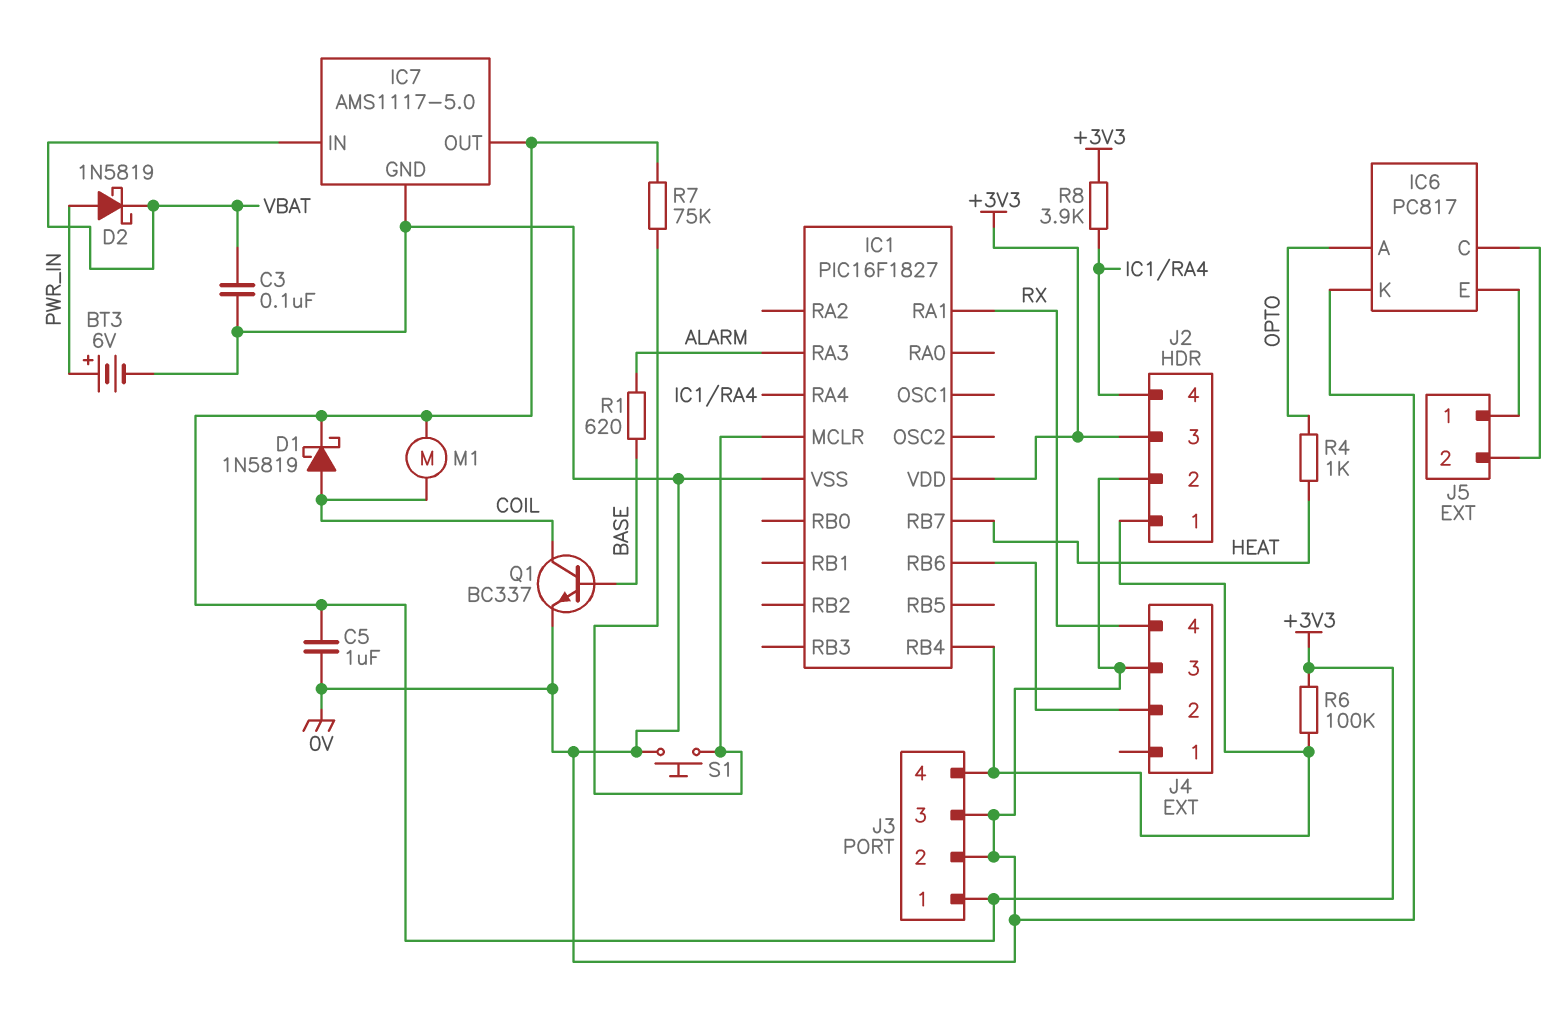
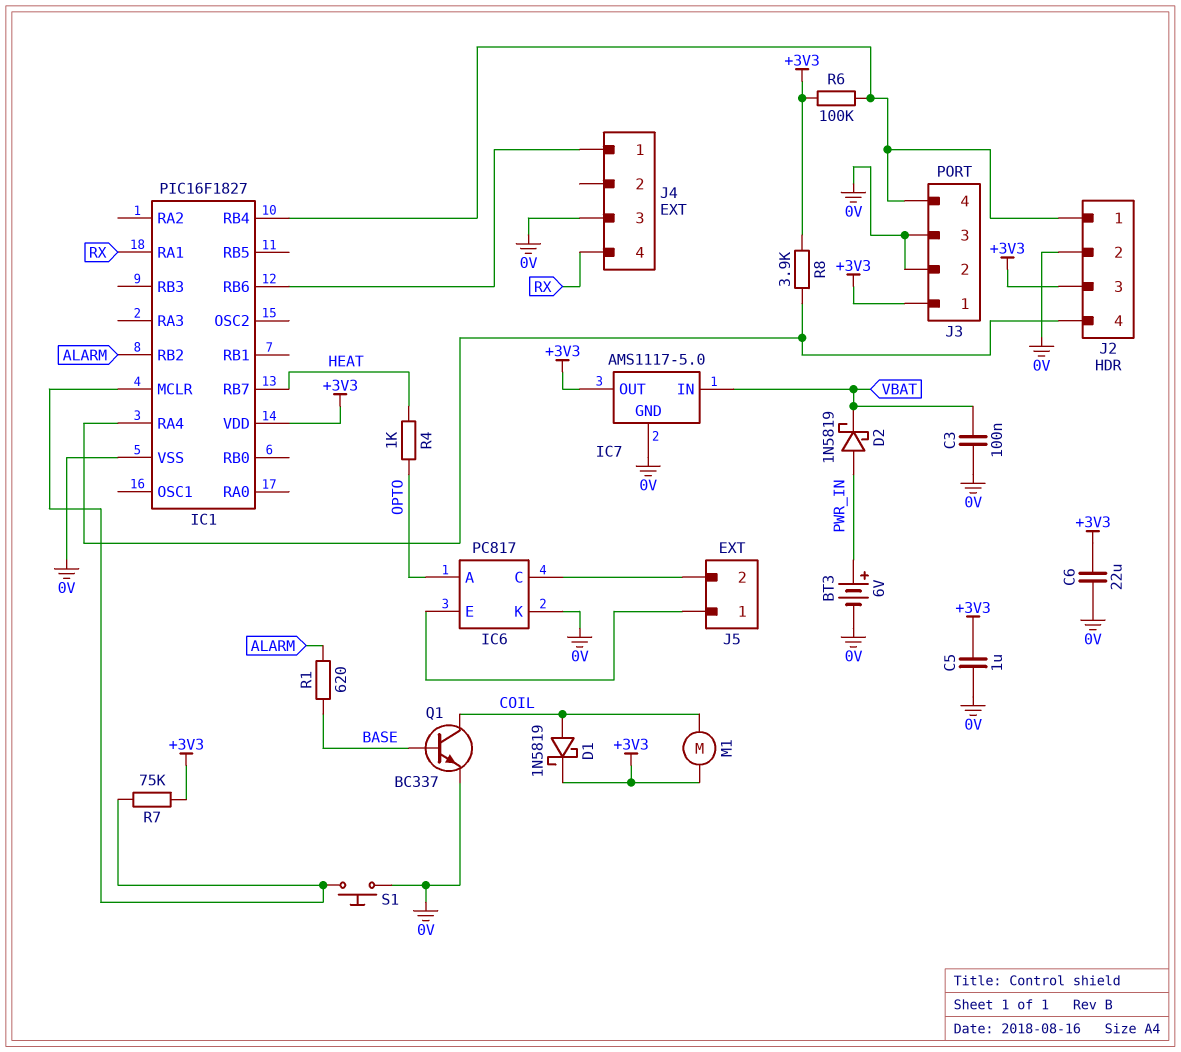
C6: none -> 22uF (+3V3, 0V)
IC1 pin RA3: ALARM -> none
IC1 pin RB2: none -> ALARM
J4 pin 1: none -> IC1/RB6
J4 pin 2: IC1/RB6 -> none

